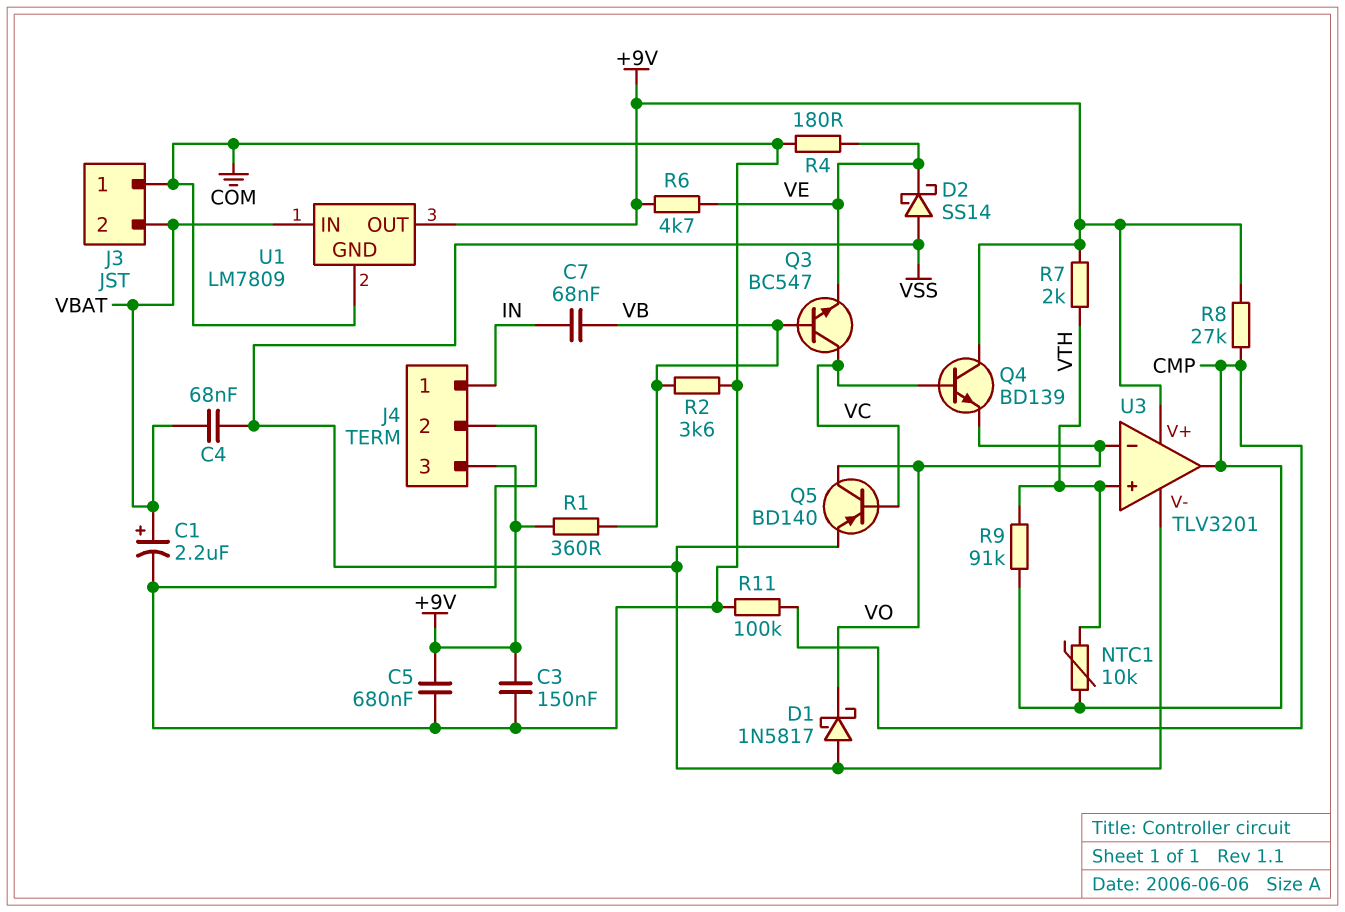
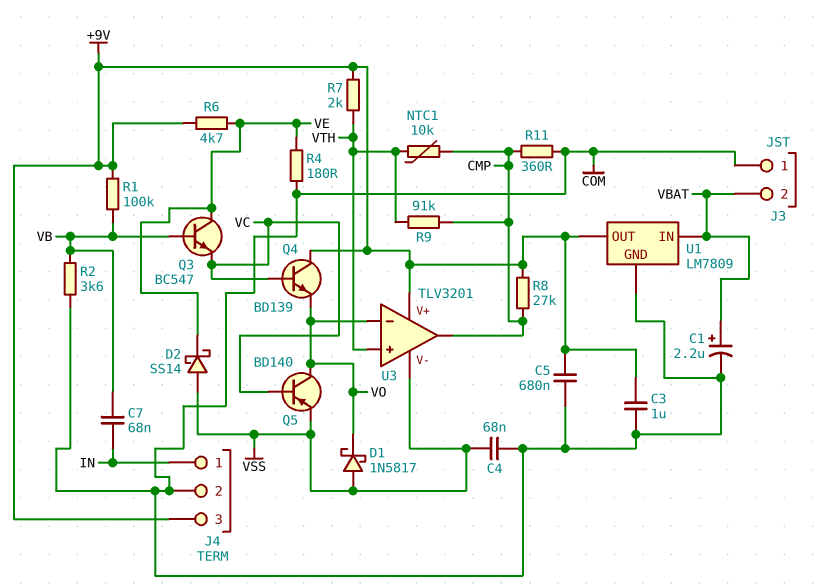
C3: 150nF (+9V, COM) -> 1uF (+9V, COM)
C4: 68nF (VBAT, VSS) -> 68nF (COM, VSS)
Q3: NPN BC547 (B VB, C VC, E VE) -> NPN BC547 (B VB, C VE, E VC)
R1: 360 (+9V, VB) -> 100k (+9V, VB)
R11: 100k (CMP, COM) -> 360 (CMP, COM)

